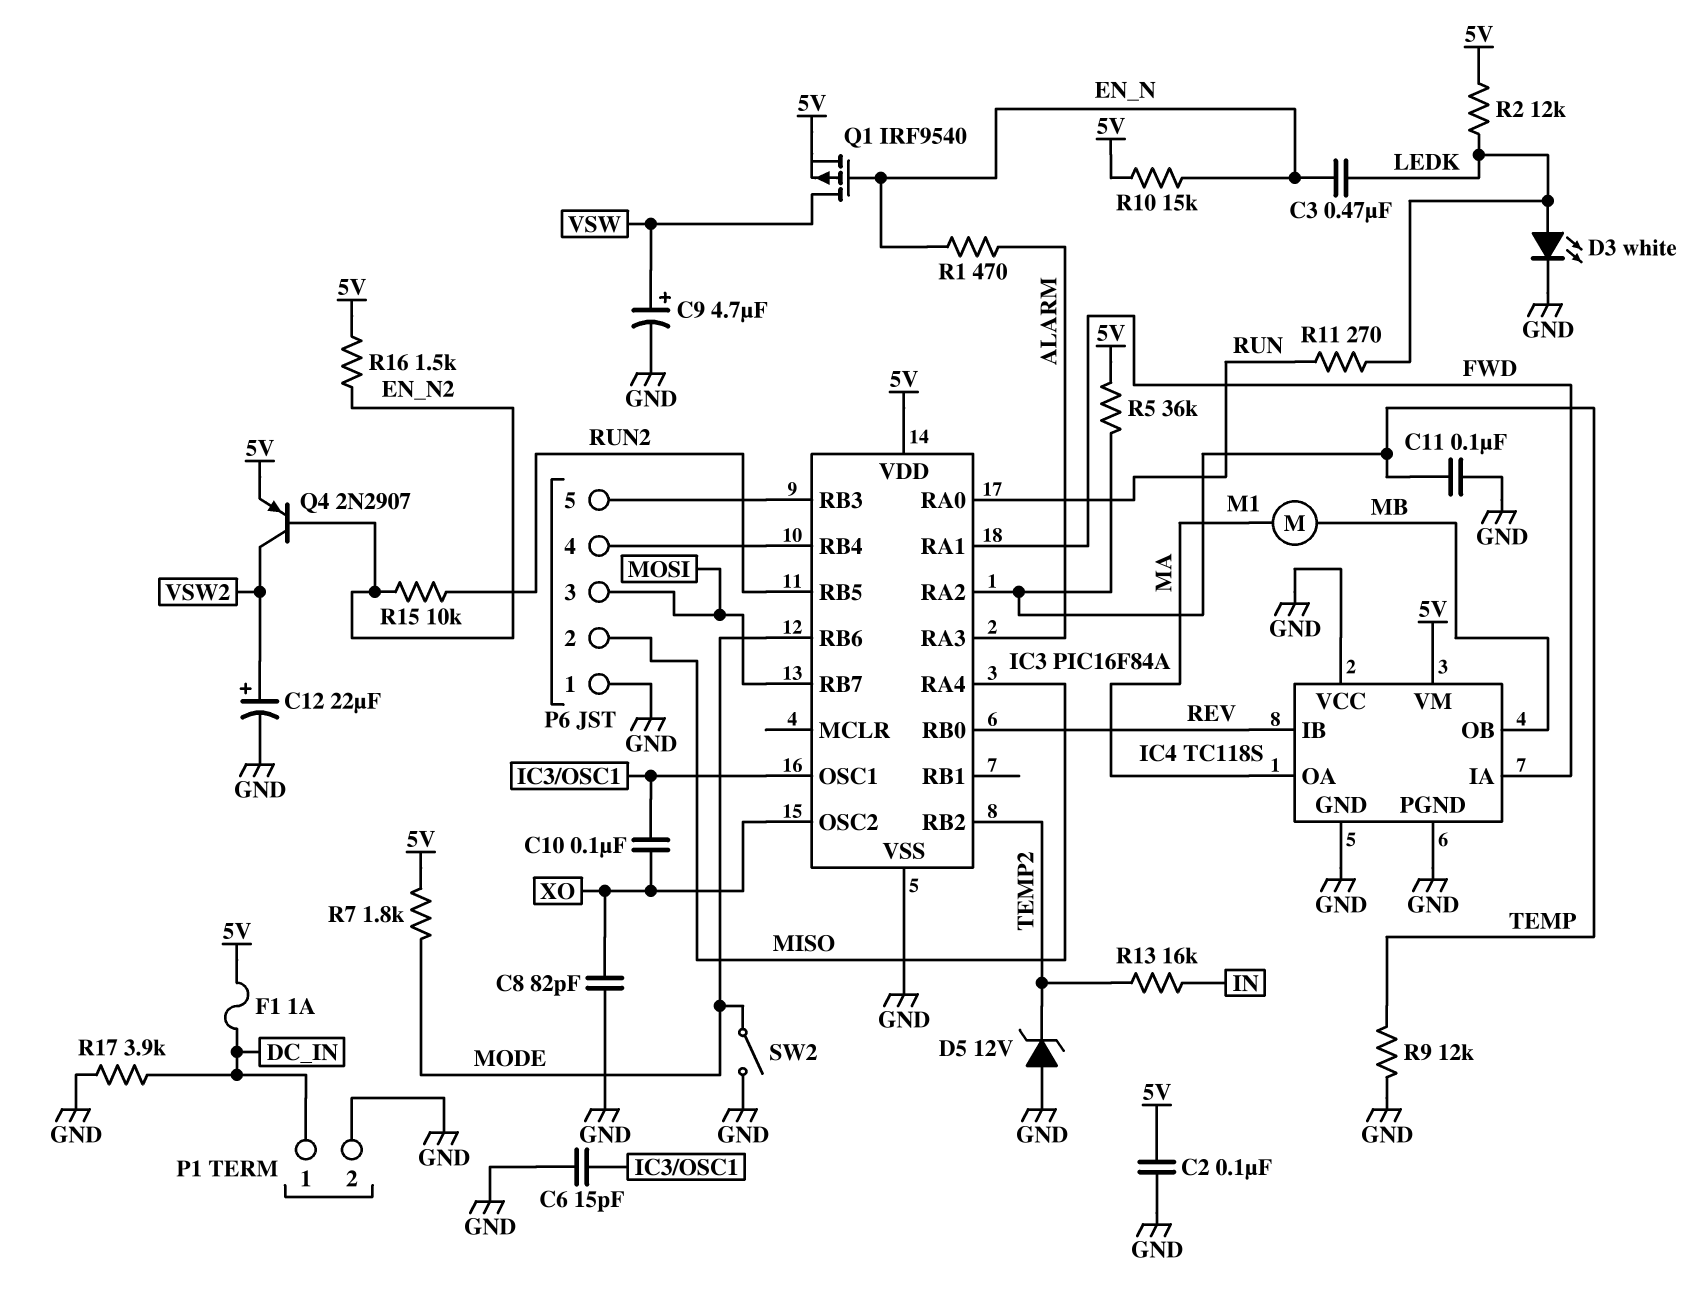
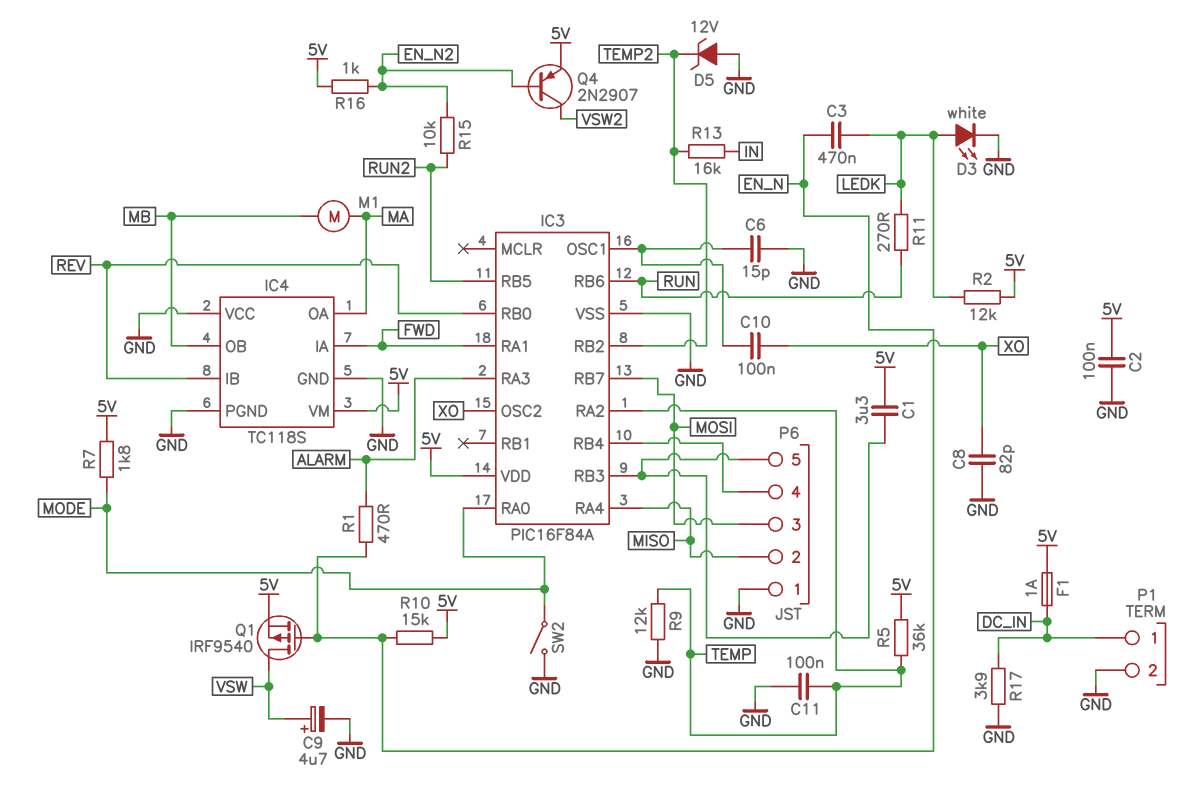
C1: none -> 3.3uF (5V, IC3/RB3)
C12: 22uF (plus VSW2, minus GND) -> none
IC3 pin RA0: RUN -> MODE
IC3 pin RB6: MODE -> RUN
R16: 1.5k (5V, EN_N2) -> 1k (5V, EN_N2)

